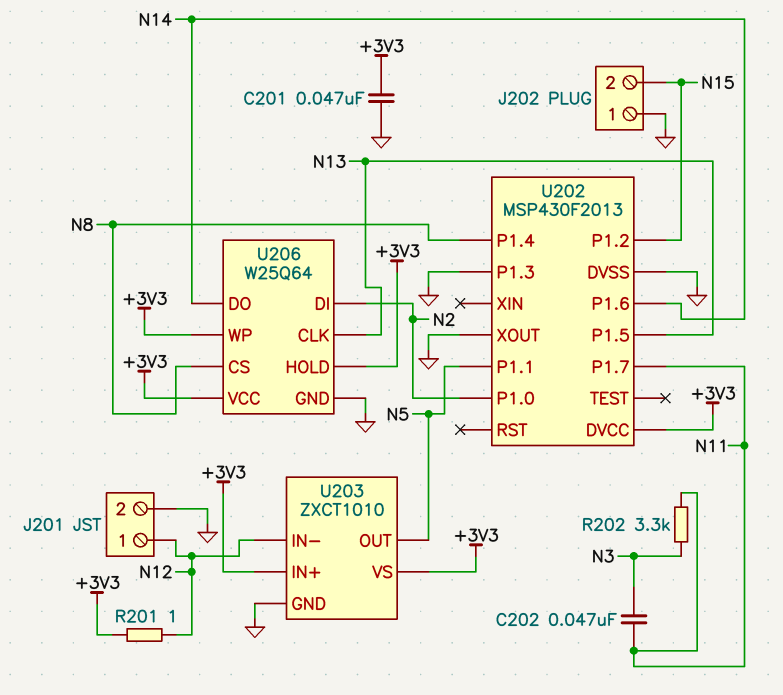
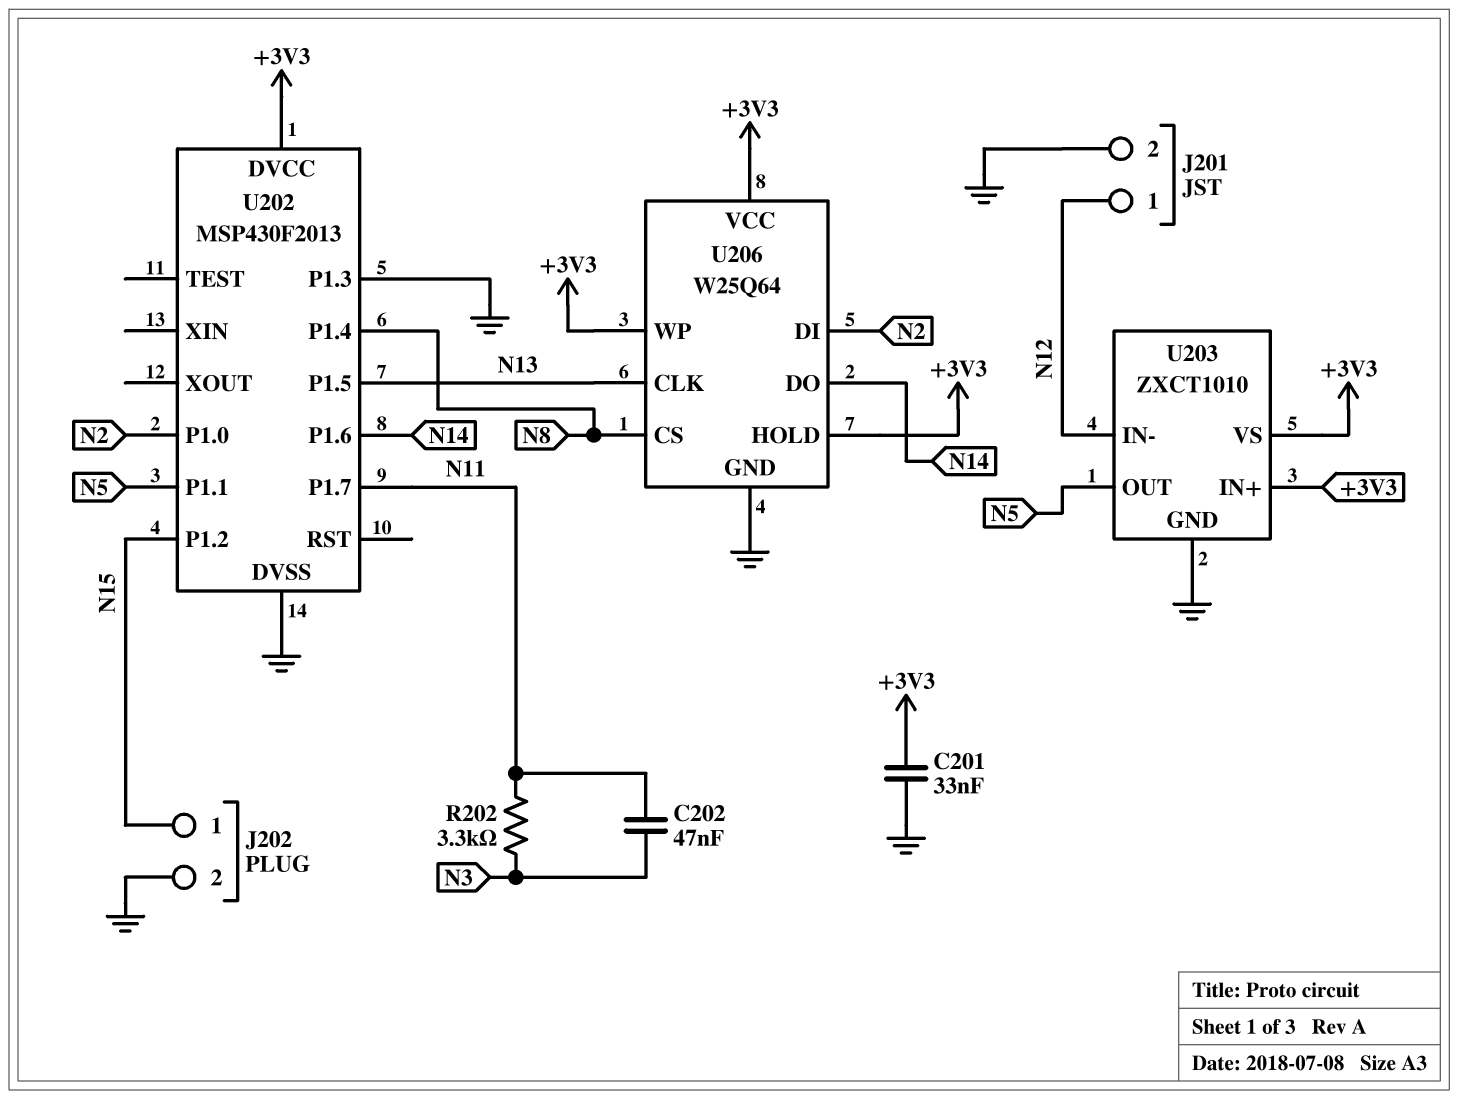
C201: 47nF (+3V3, GND) -> 33nF (+3V3, GND)
J202 pin 1: GND -> N15
J202 pin 2: N15 -> GND
R201: 1 (+3V3, N12) -> none
U202 pin XOUT: GND -> none

